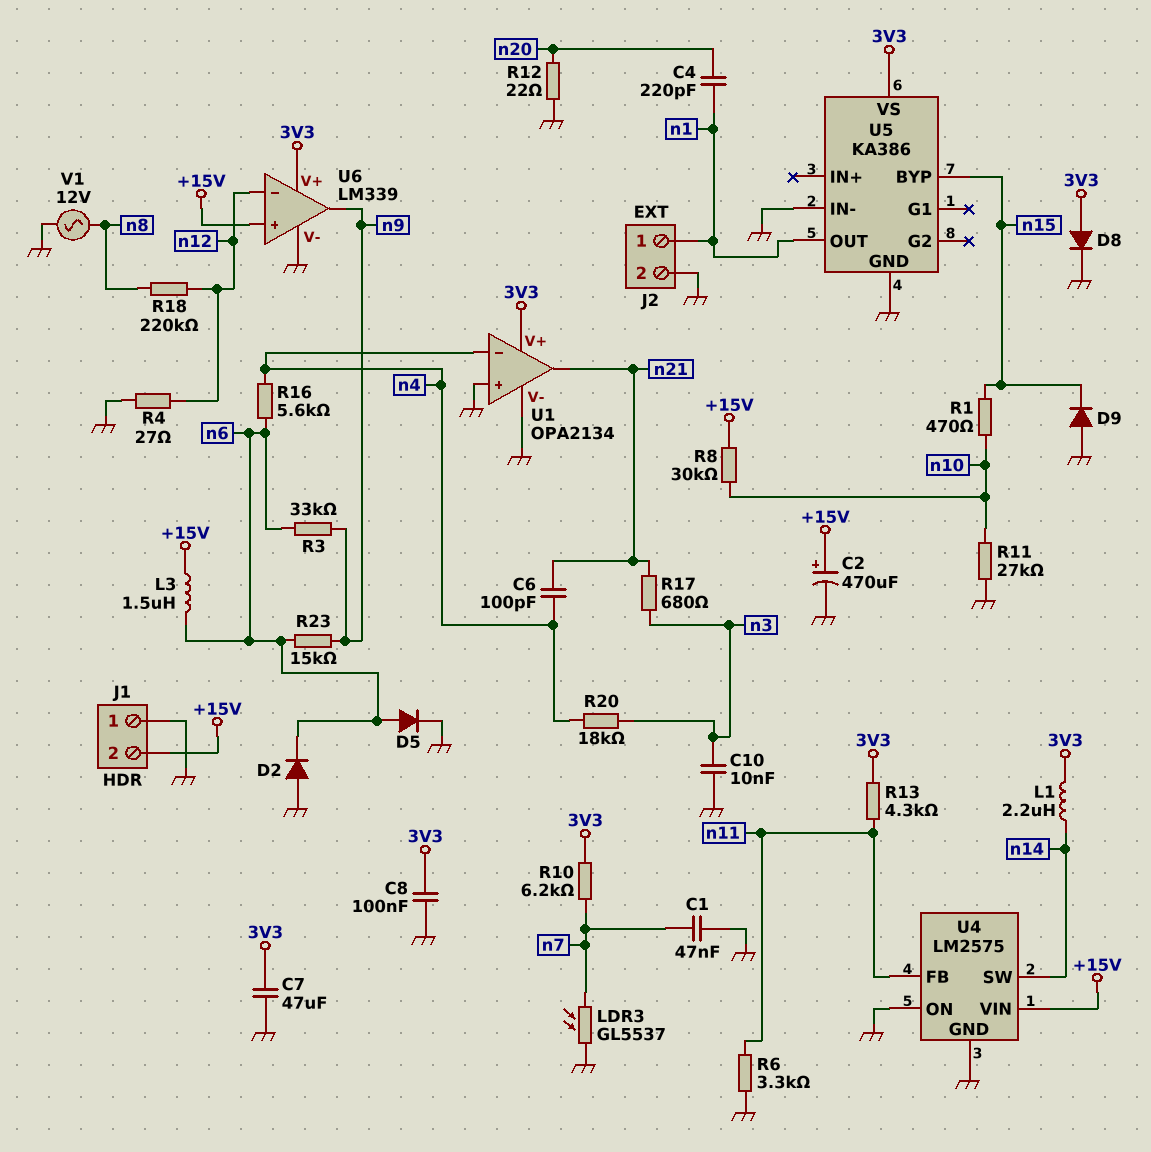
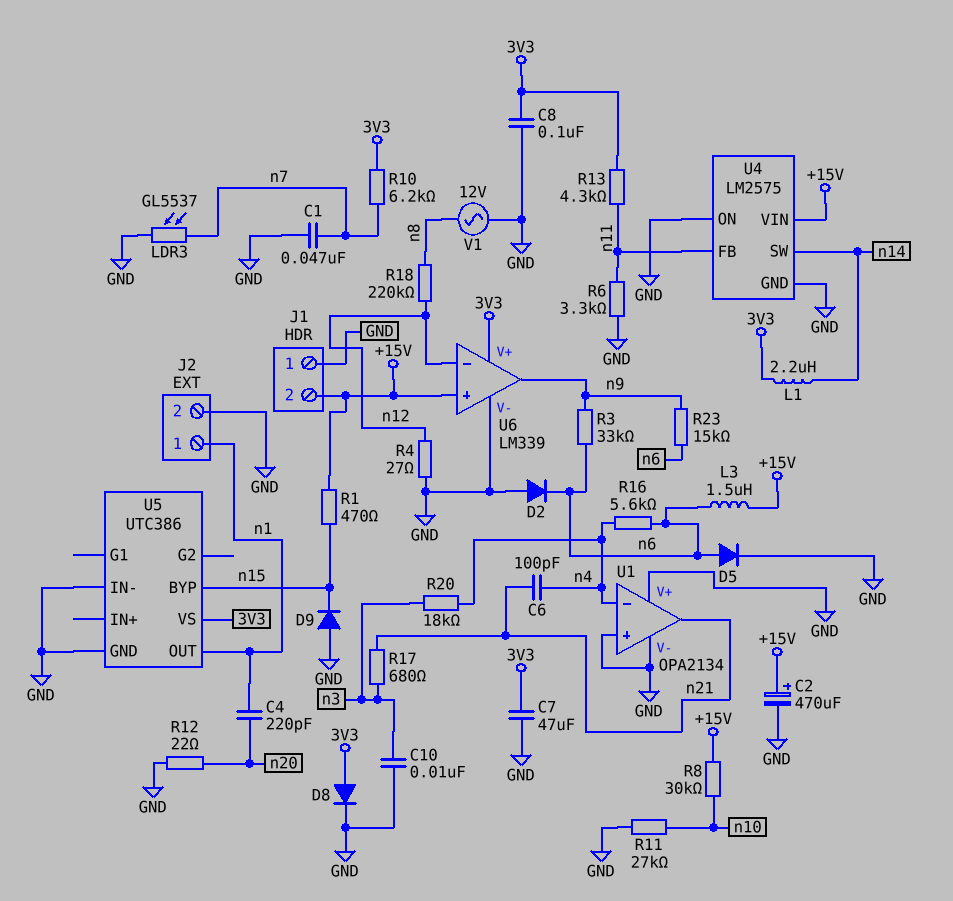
R1: 470 (n10, n15) -> 470 (+15V, n15)
U1 pin V+: 3V3 -> GND
U5: KA386 -> UTC386

